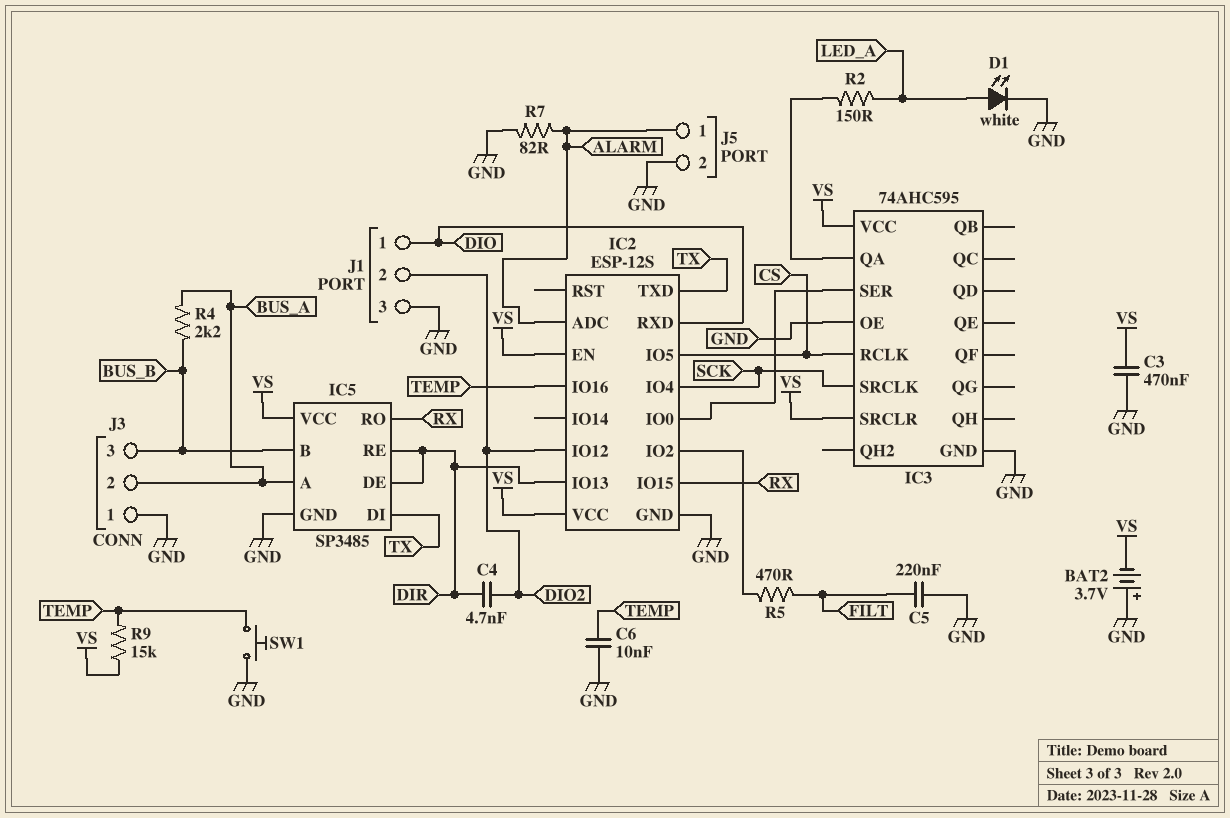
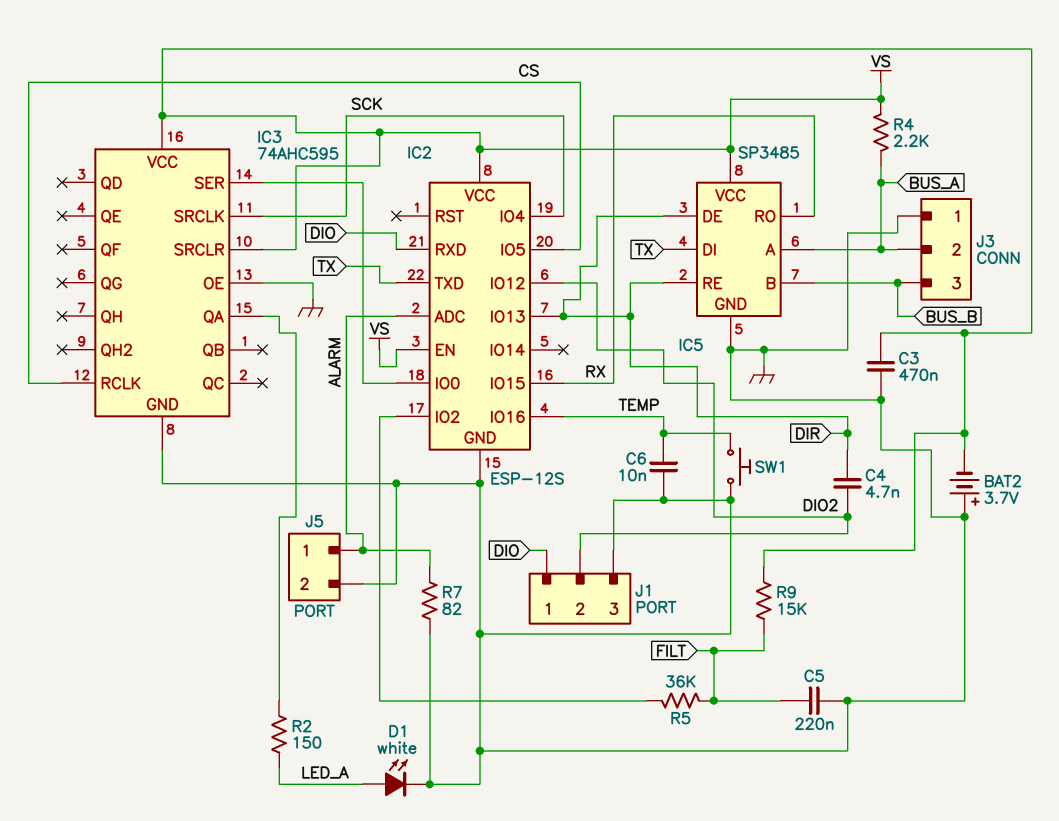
R4: 2.2k (BUS_A, BUS_B) -> 2.2k (BUS_A, VS)
R5: 470 (FILT, IC2/IO2) -> 36k (FILT, IC2/IO2)
R9: 15k (TEMP, VS) -> 15k (FILT, VS)

